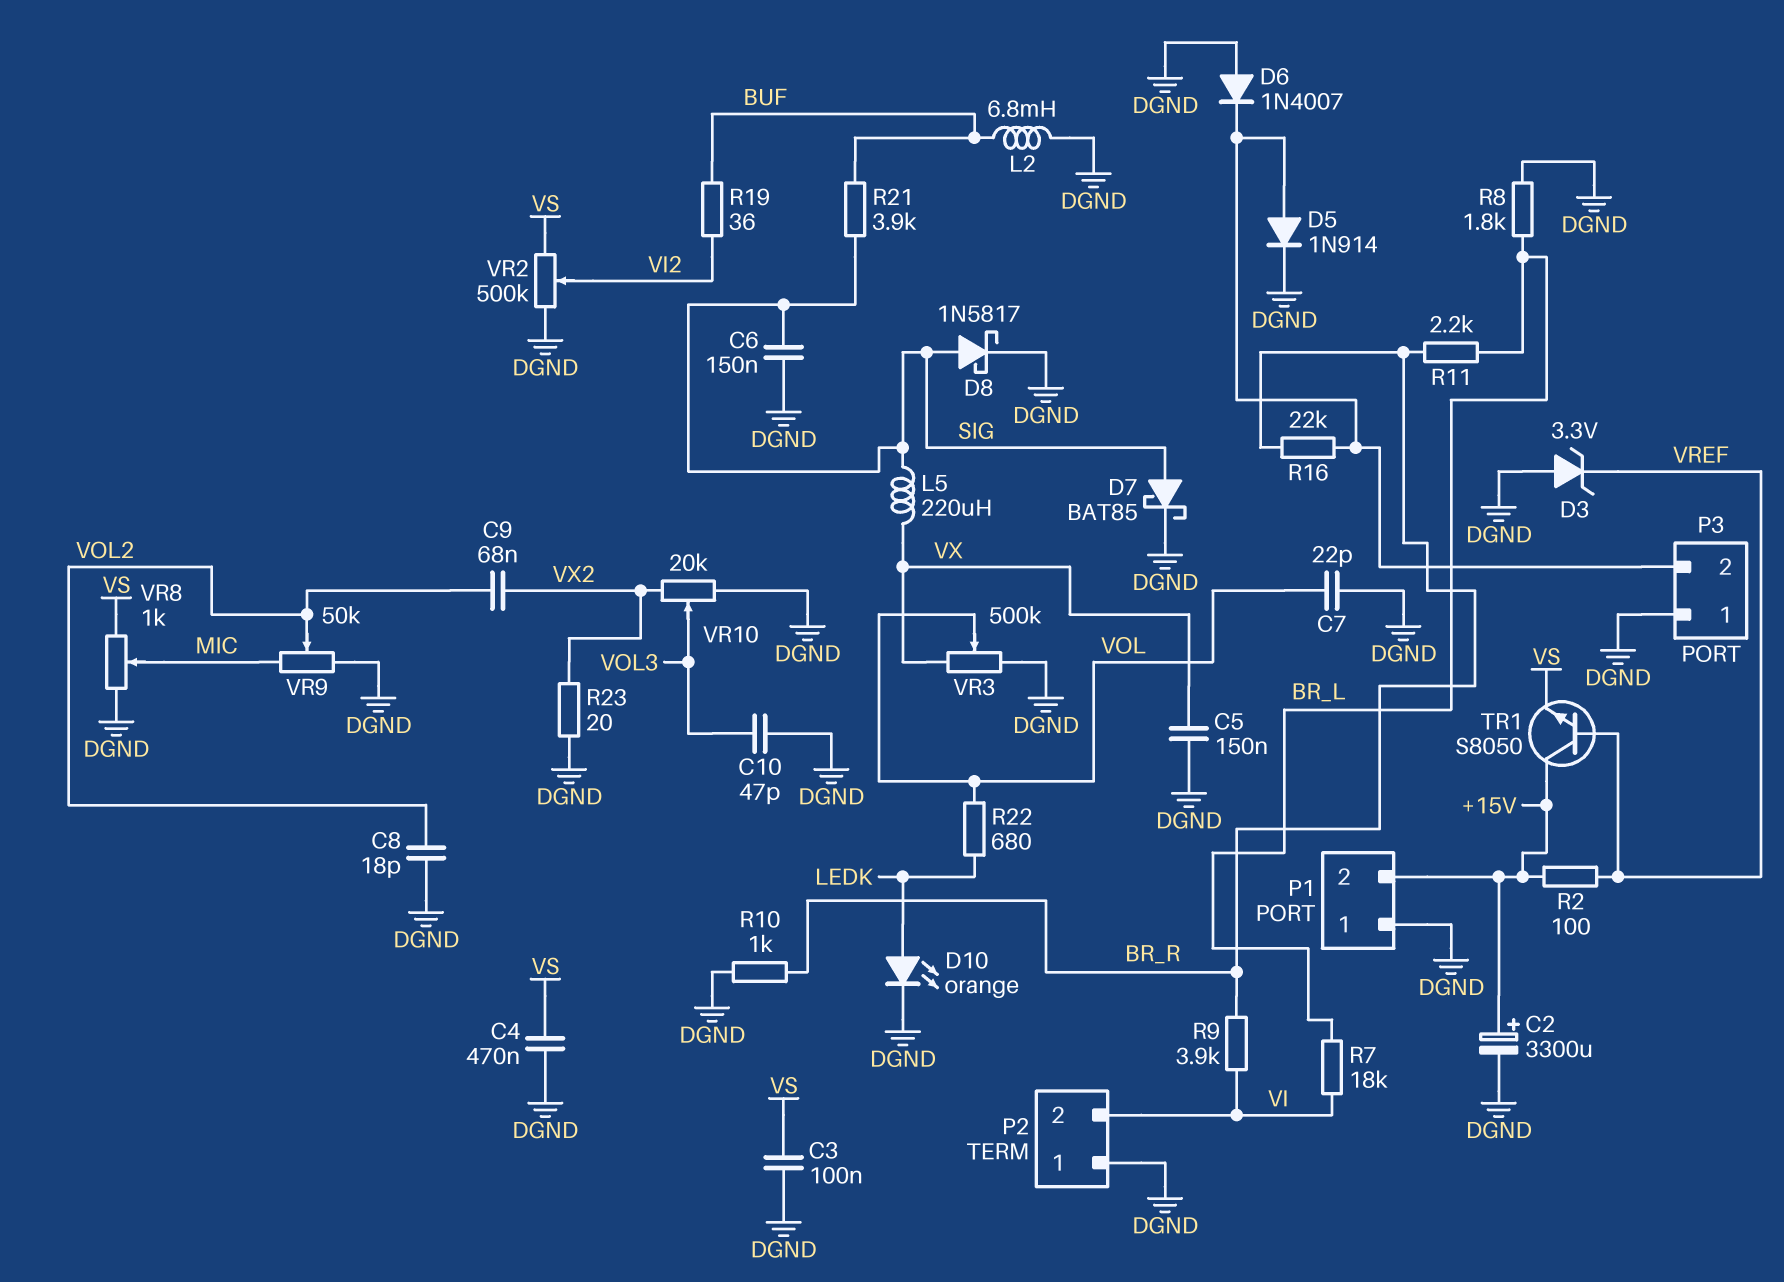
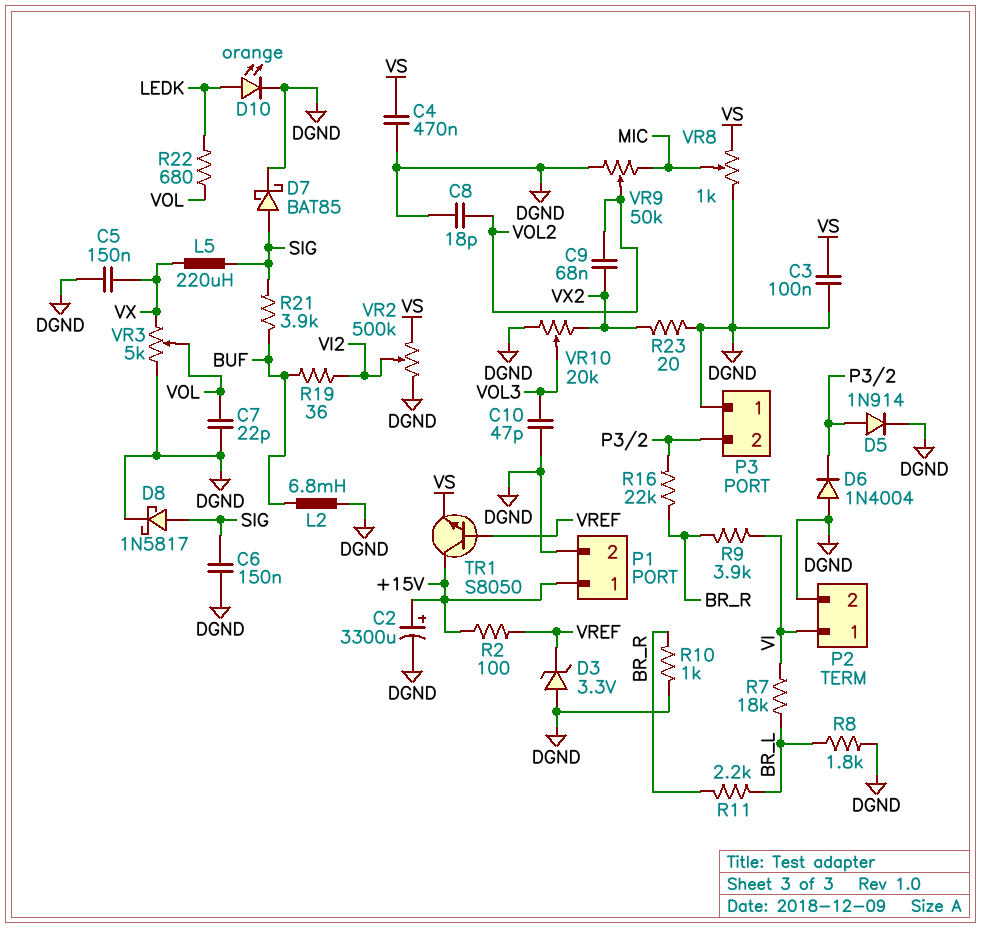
D6: diode 1N4007 (A DGND, K P3/2) -> diode 1N4004 (A DGND, K P3/2)
P1 pin 1: DGND -> +15V
P1 pin 2: +15V -> DGND
P2 pin 1: DGND -> VI
P2 pin 2: VI -> DGND
VR3: 500k (DGND, VX, wiper VOL) -> 5k (DGND, VX, wiper VOL)

